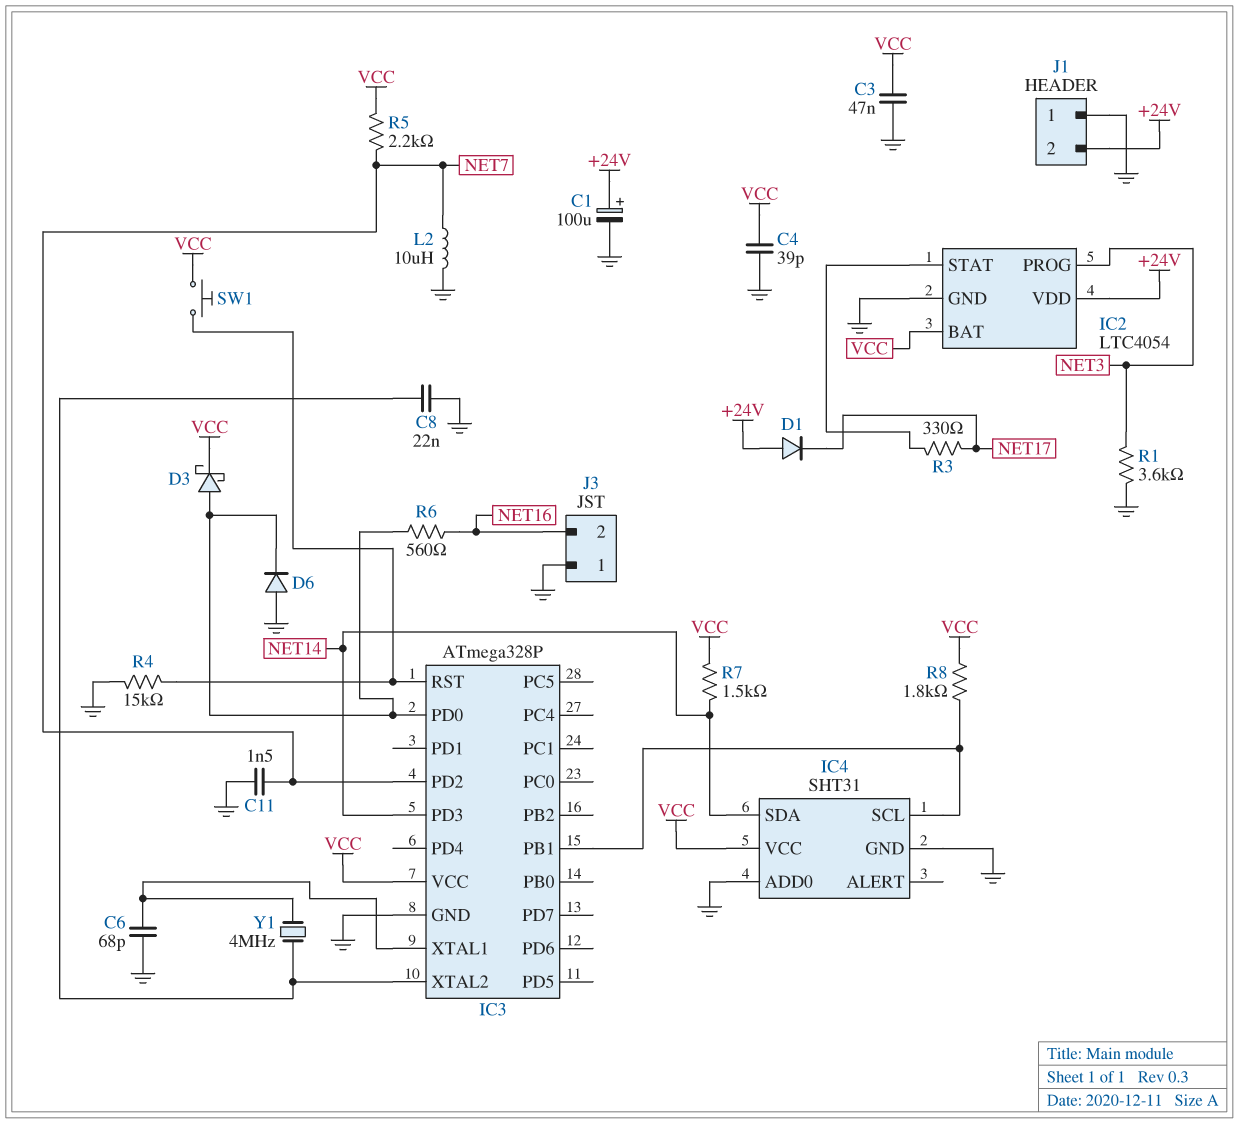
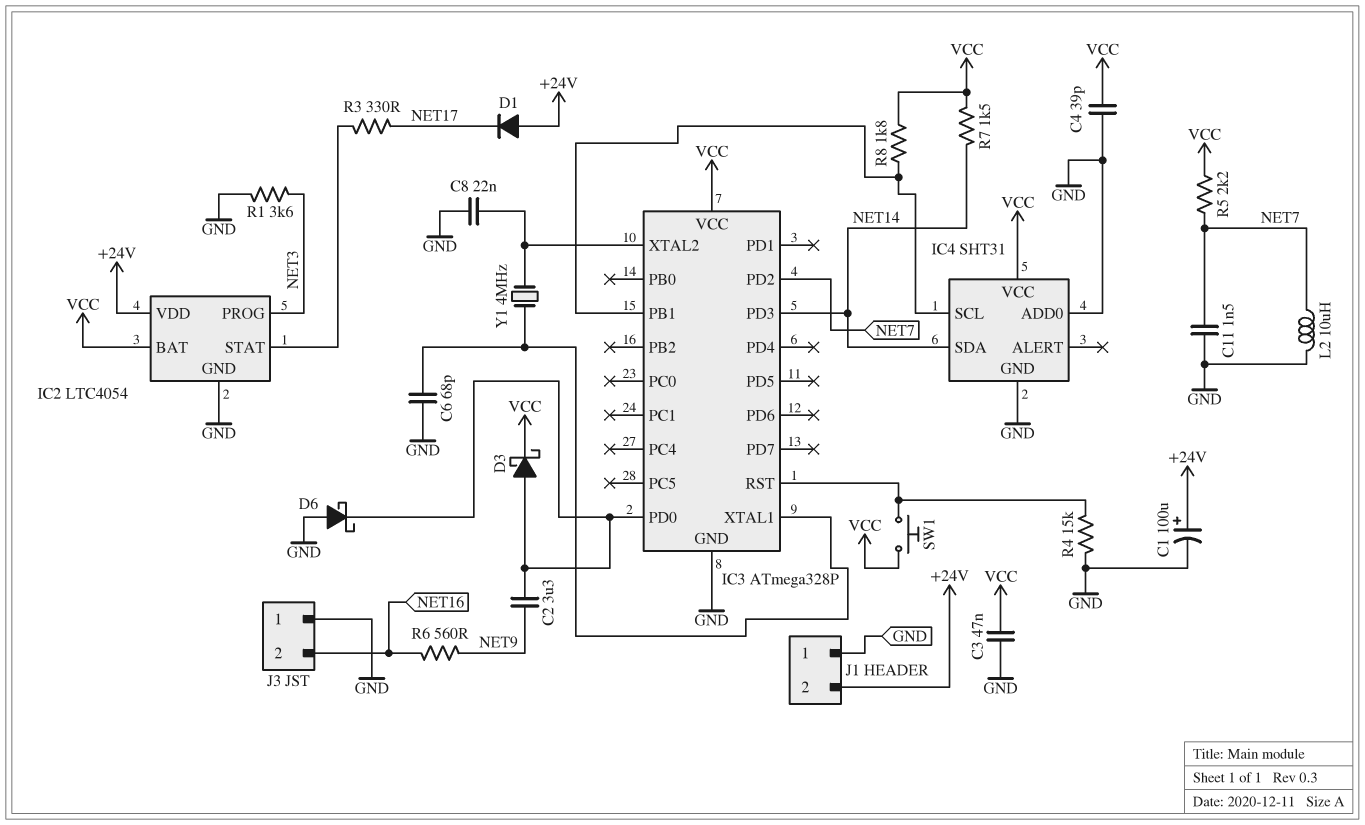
C2: none -> 3.3uF (IC3/PD0, NET9)
D6: diode (A GND, K IC3/PD0) -> schottky (A GND, K IC3/PD0)
R6: 560 (IC3/PD0, NET16) -> 560 (NET9, NET16)

